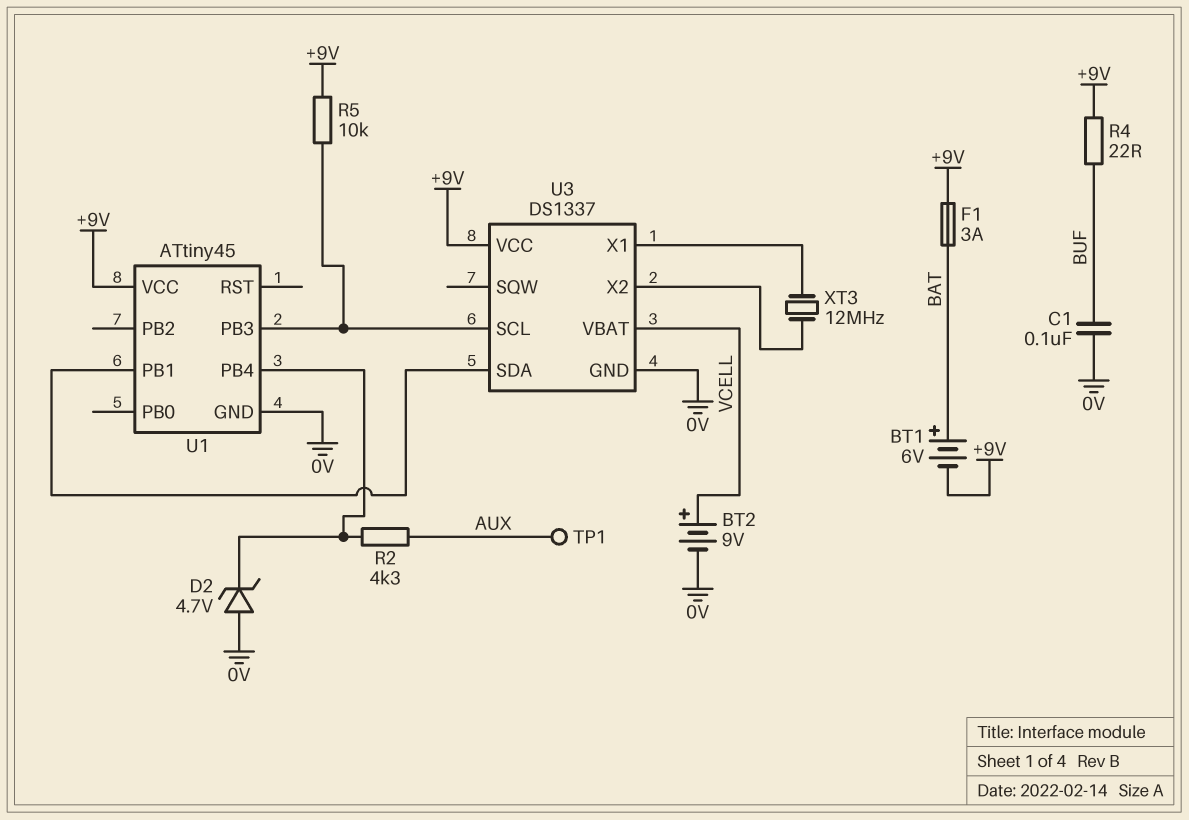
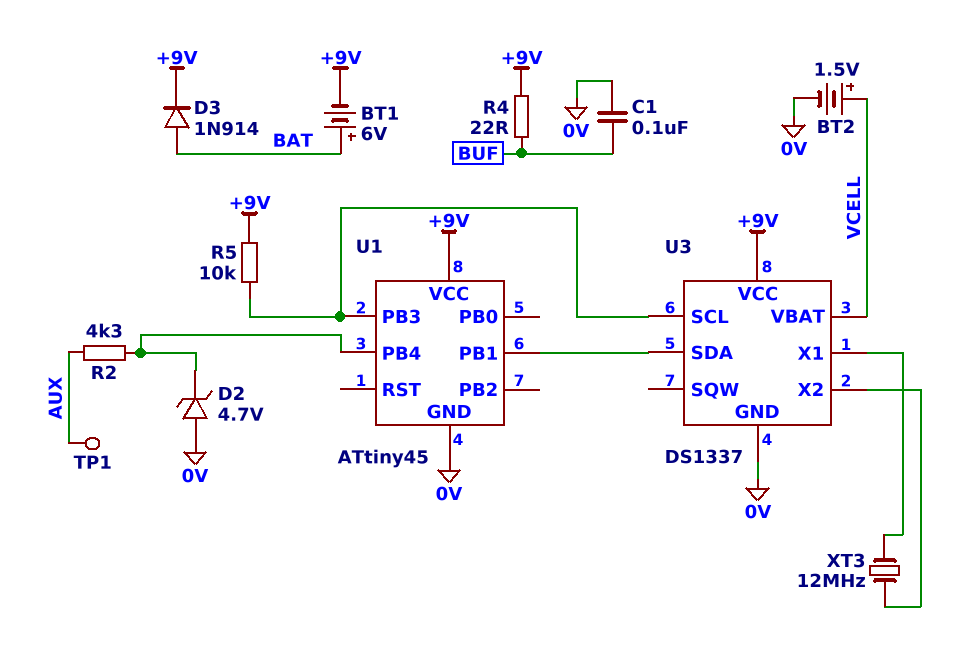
BT2: 9V (plus VCELL, minus 0V) -> 1.5V (plus VCELL, minus 0V)
D3: none -> diode 1N914 (A BAT, K +9V)
F1: 3A (+9V, BAT) -> none

